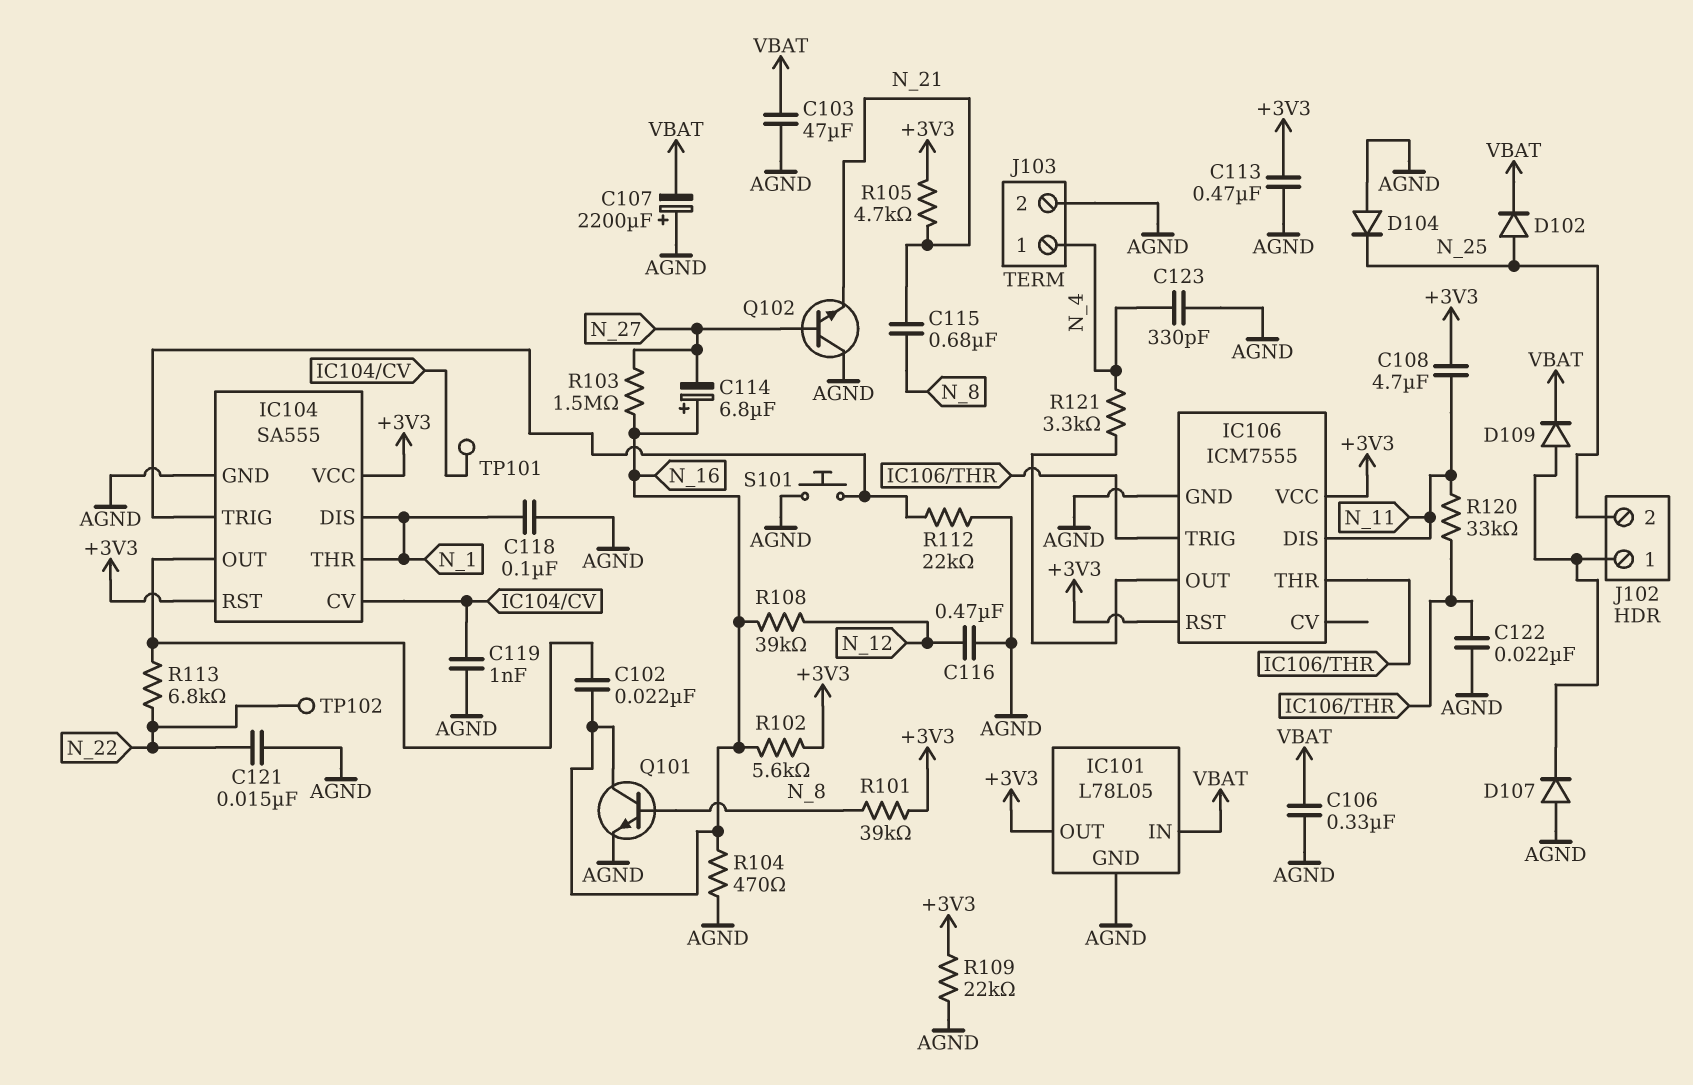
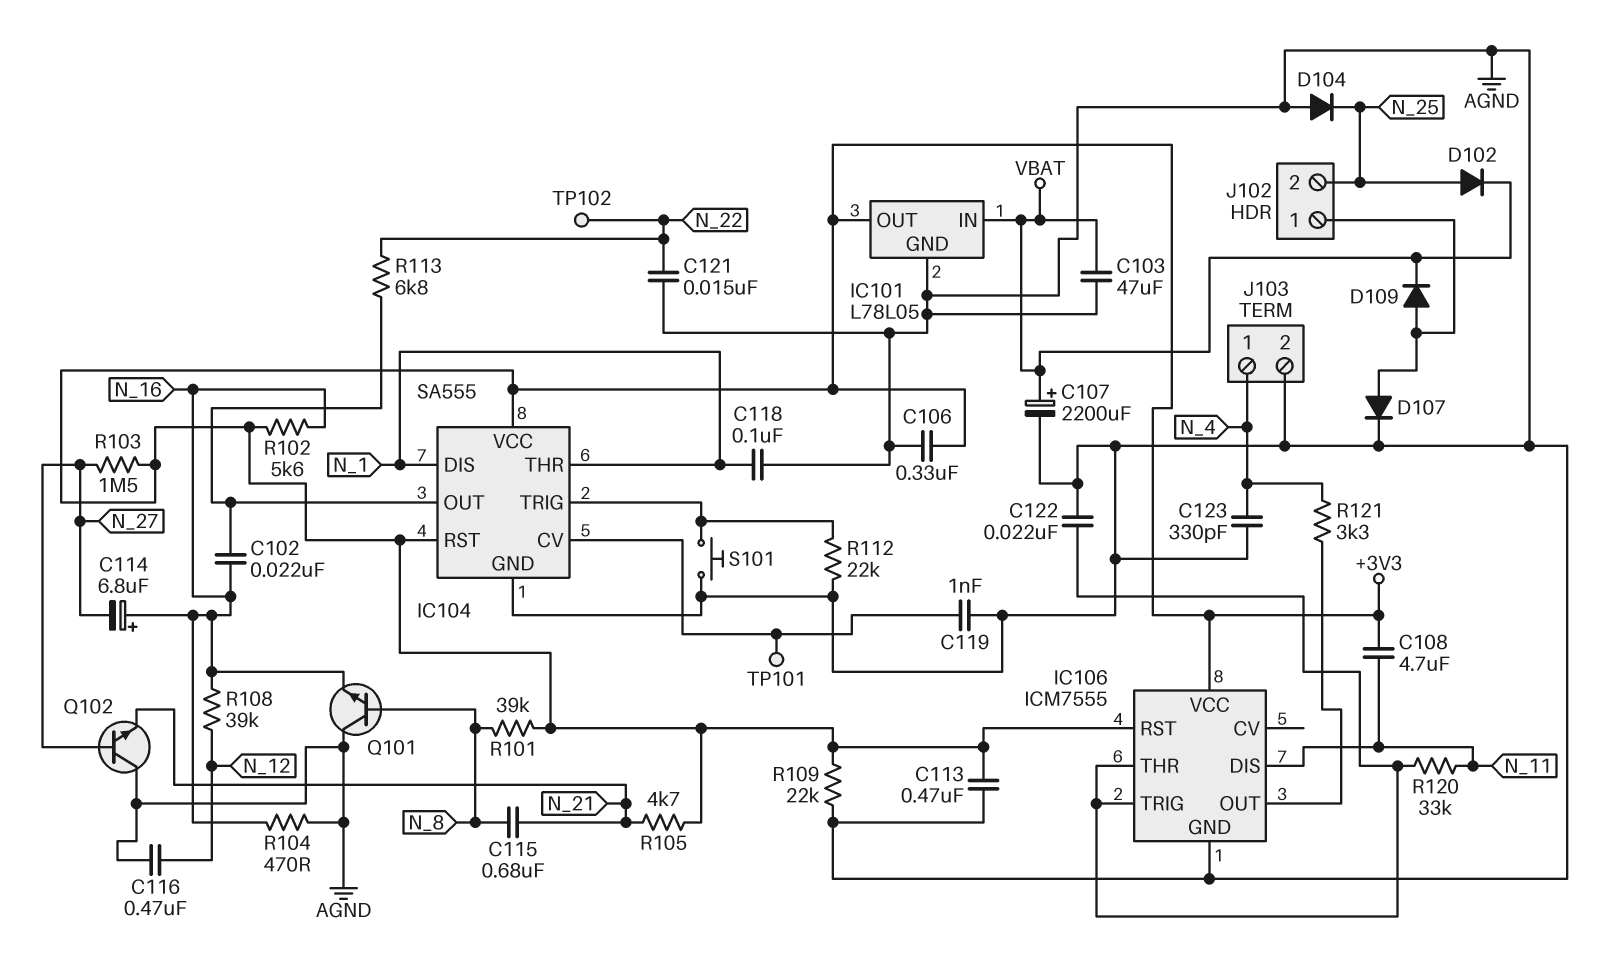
C106: 330nF (AGND, VBAT) -> 330nF (+3V3, AGND)
C107: 2200uF (plus AGND, minus VBAT) -> 2200uF (plus VBAT, minus AGND)
D107: diode (A AGND, K J102/1) -> diode (A J102/1, K AGND)
Q101: NPN (B N_8, C N_16, E AGND) -> NPN (B N_8, C AGND, E N_16)
R103: 1.5M (N_16, N_27) -> 1.5M (+3V3, N_27)

